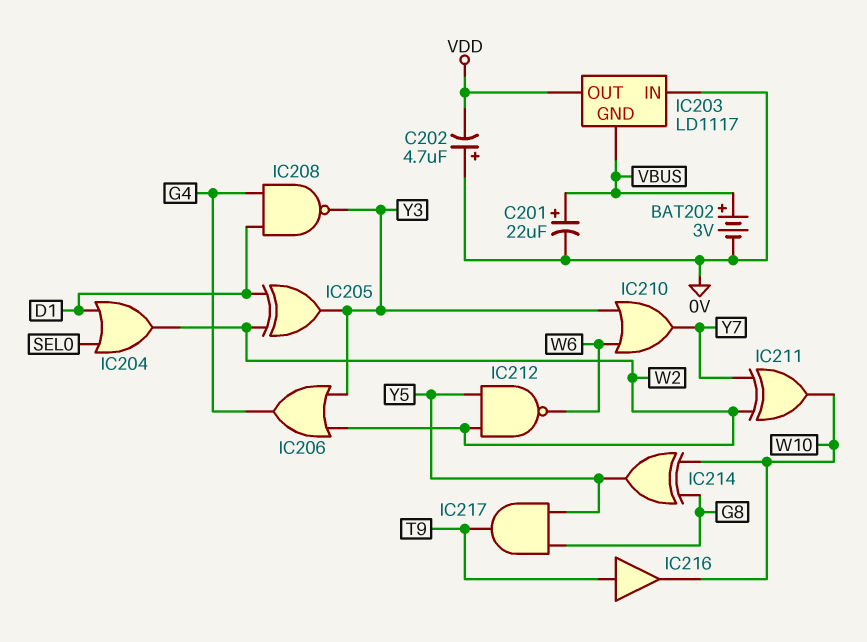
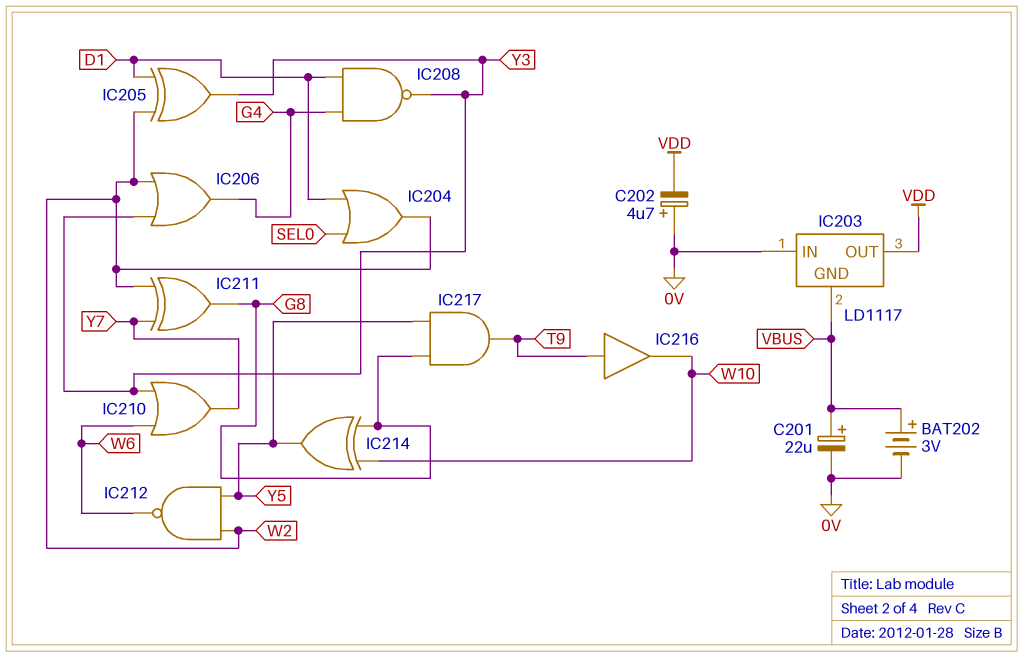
IC211: XOR (in W2, in Y7, out W10) -> XOR (in W2, in Y7, out G8)

